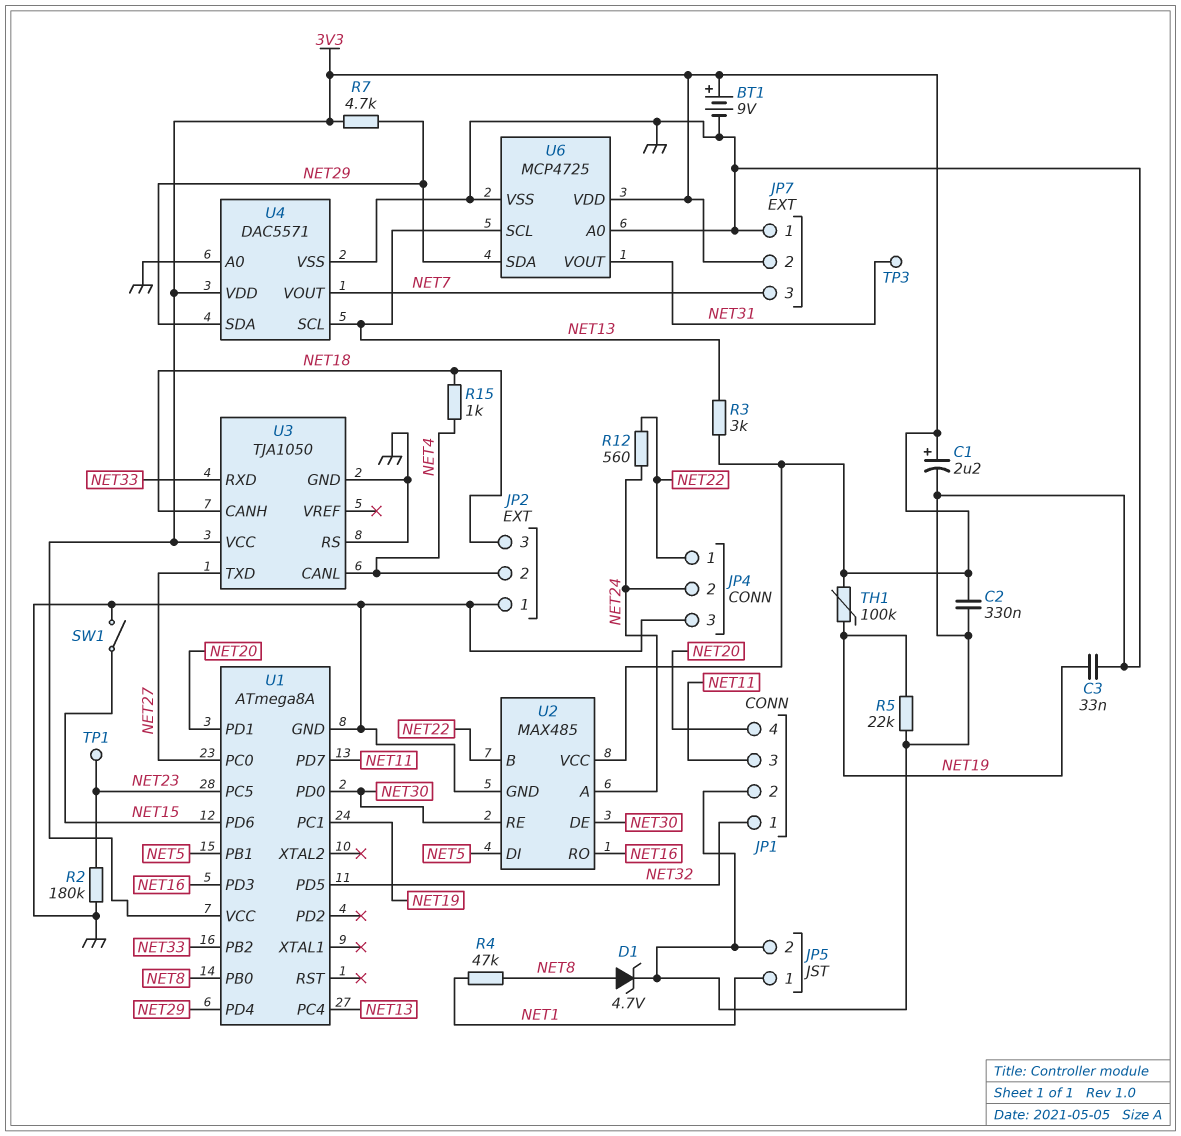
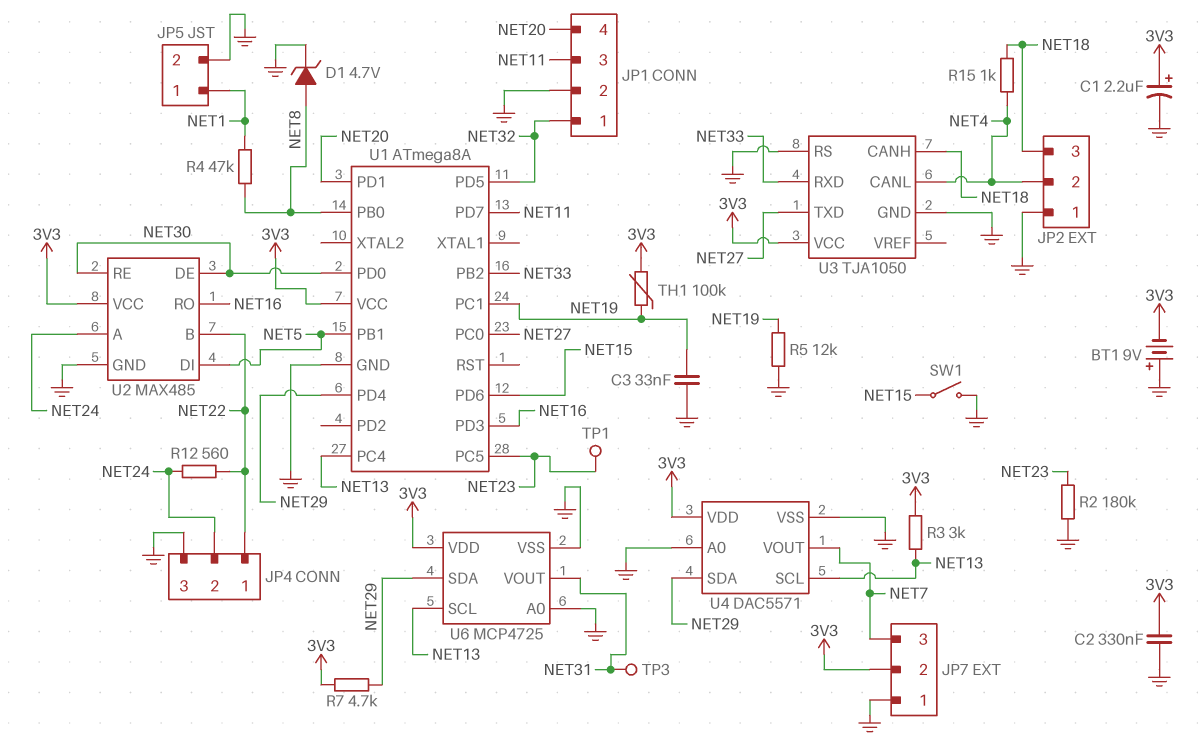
BT1: 9V (plus 3V3, minus GND) -> 9V (plus GND, minus 3V3)
R5: 22k (GND, NET19) -> 12k (GND, NET19)

